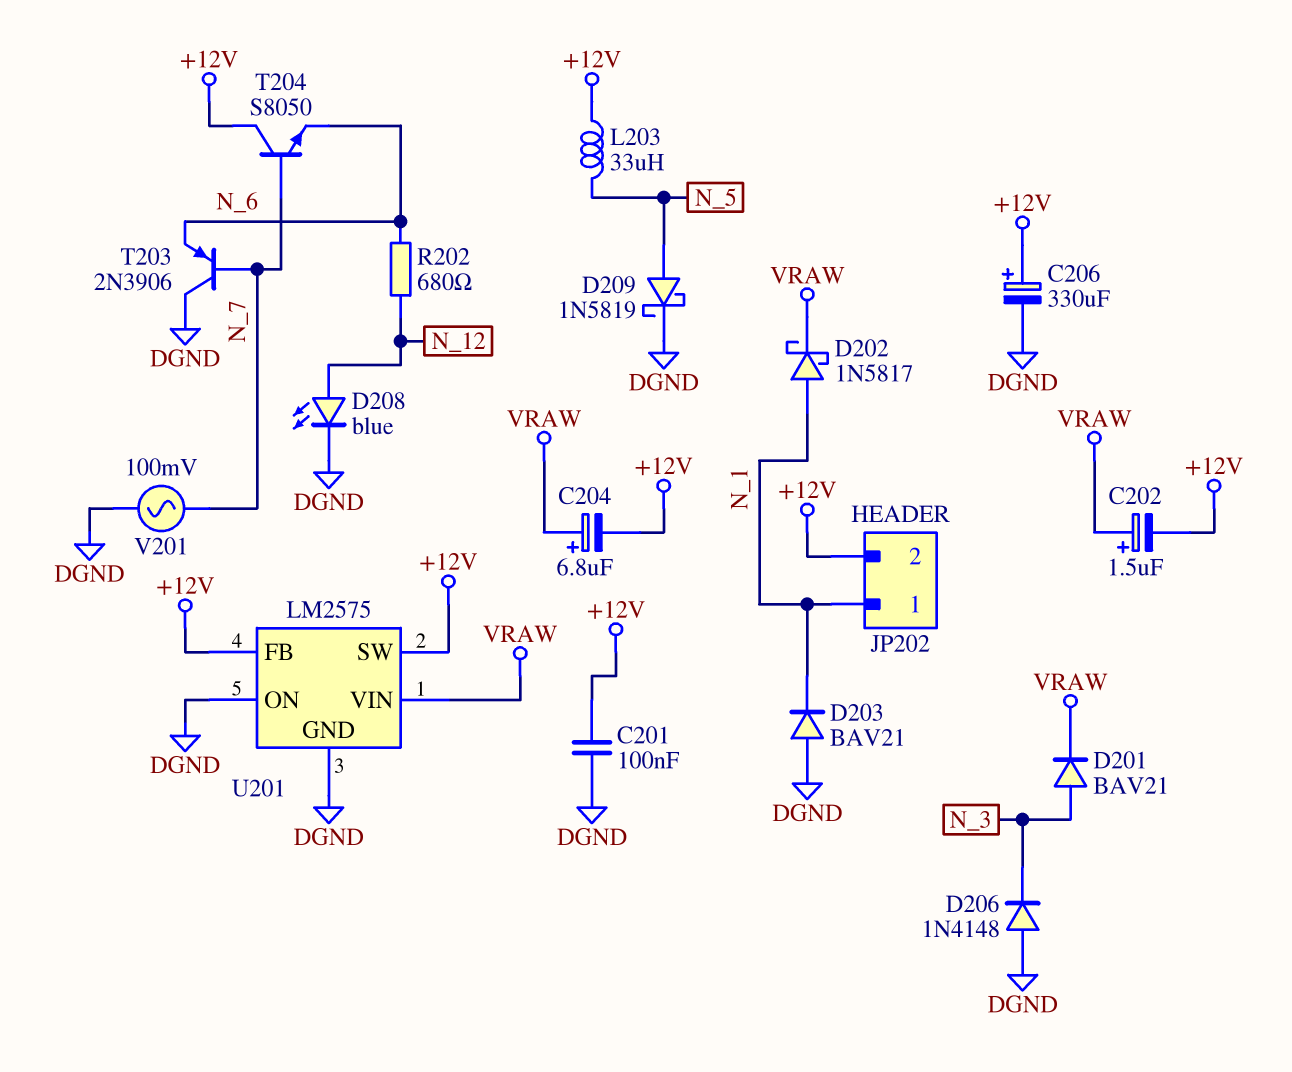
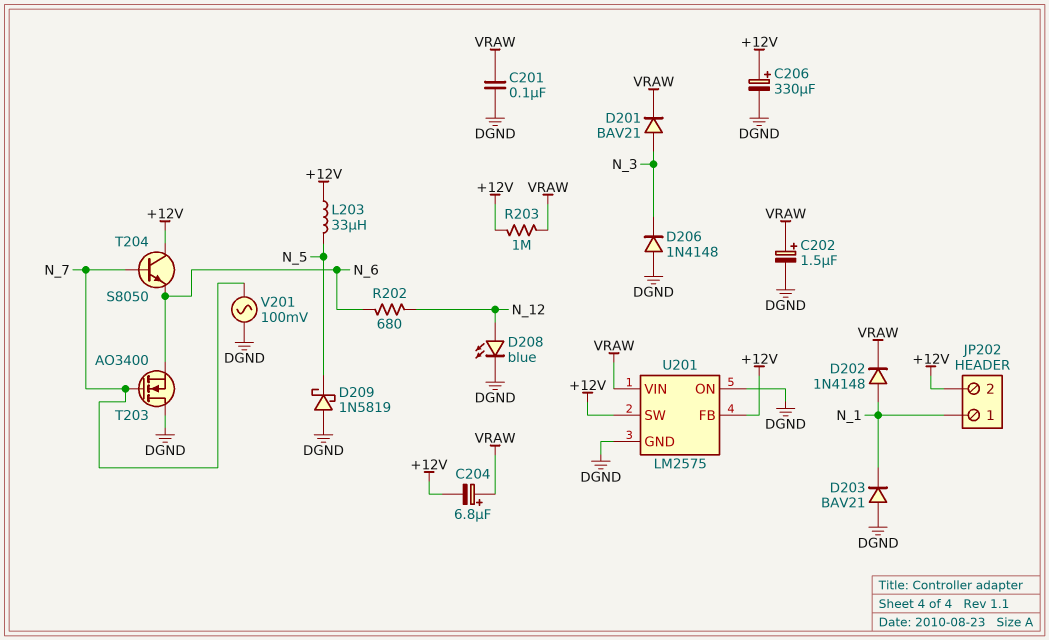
C201: 100nF (+12V, DGND) -> 100nF (DGND, VRAW)
C202: 1.5uF (plus VRAW, minus +12V) -> 1.5uF (plus VRAW, minus DGND)
D202: schottky 1N5817 (A N_1, K VRAW) -> diode 1N4148 (A N_1, K VRAW)
D209: schottky 1N5819 (A N_5, K DGND) -> schottky 1N5819 (A DGND, K N_5)
R203: none -> 1M (+12V, VRAW)
T203: PNP 2N3906 (B N_7, C DGND, E N_6) -> NMOS AO3400 (G N_7, D DGND, S N_6)

